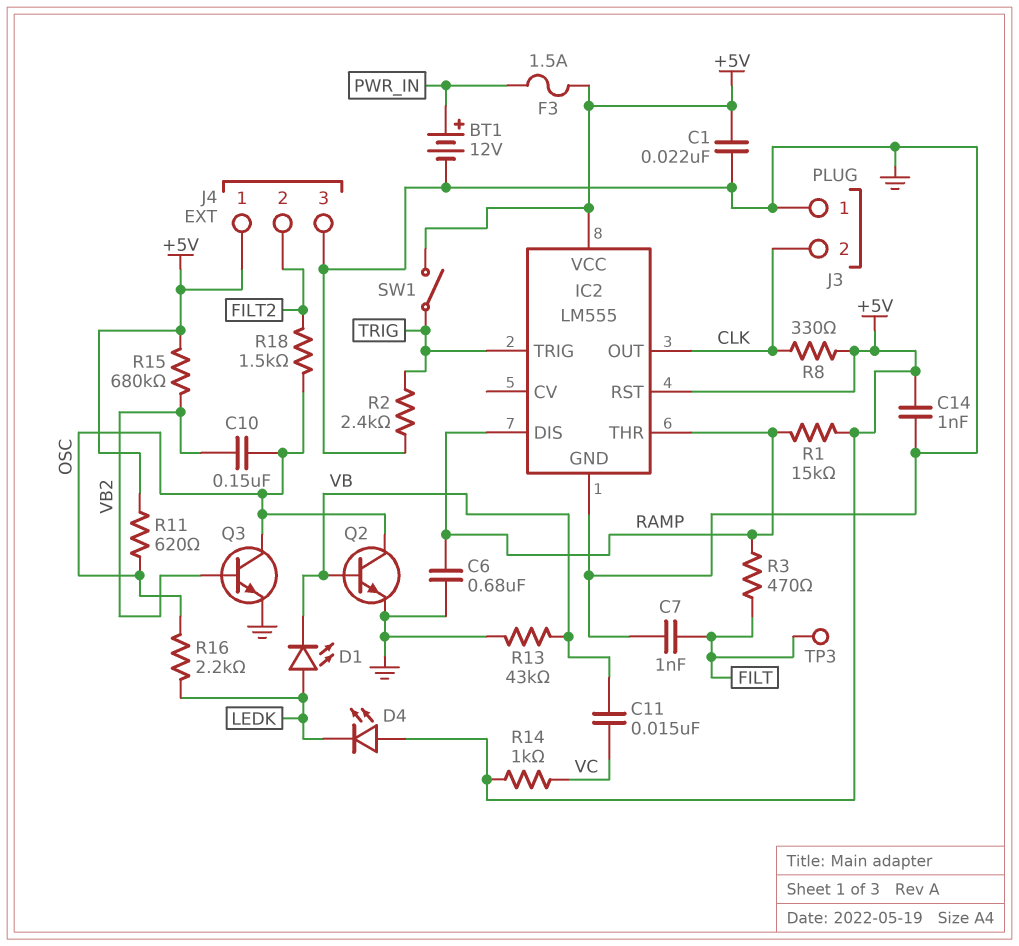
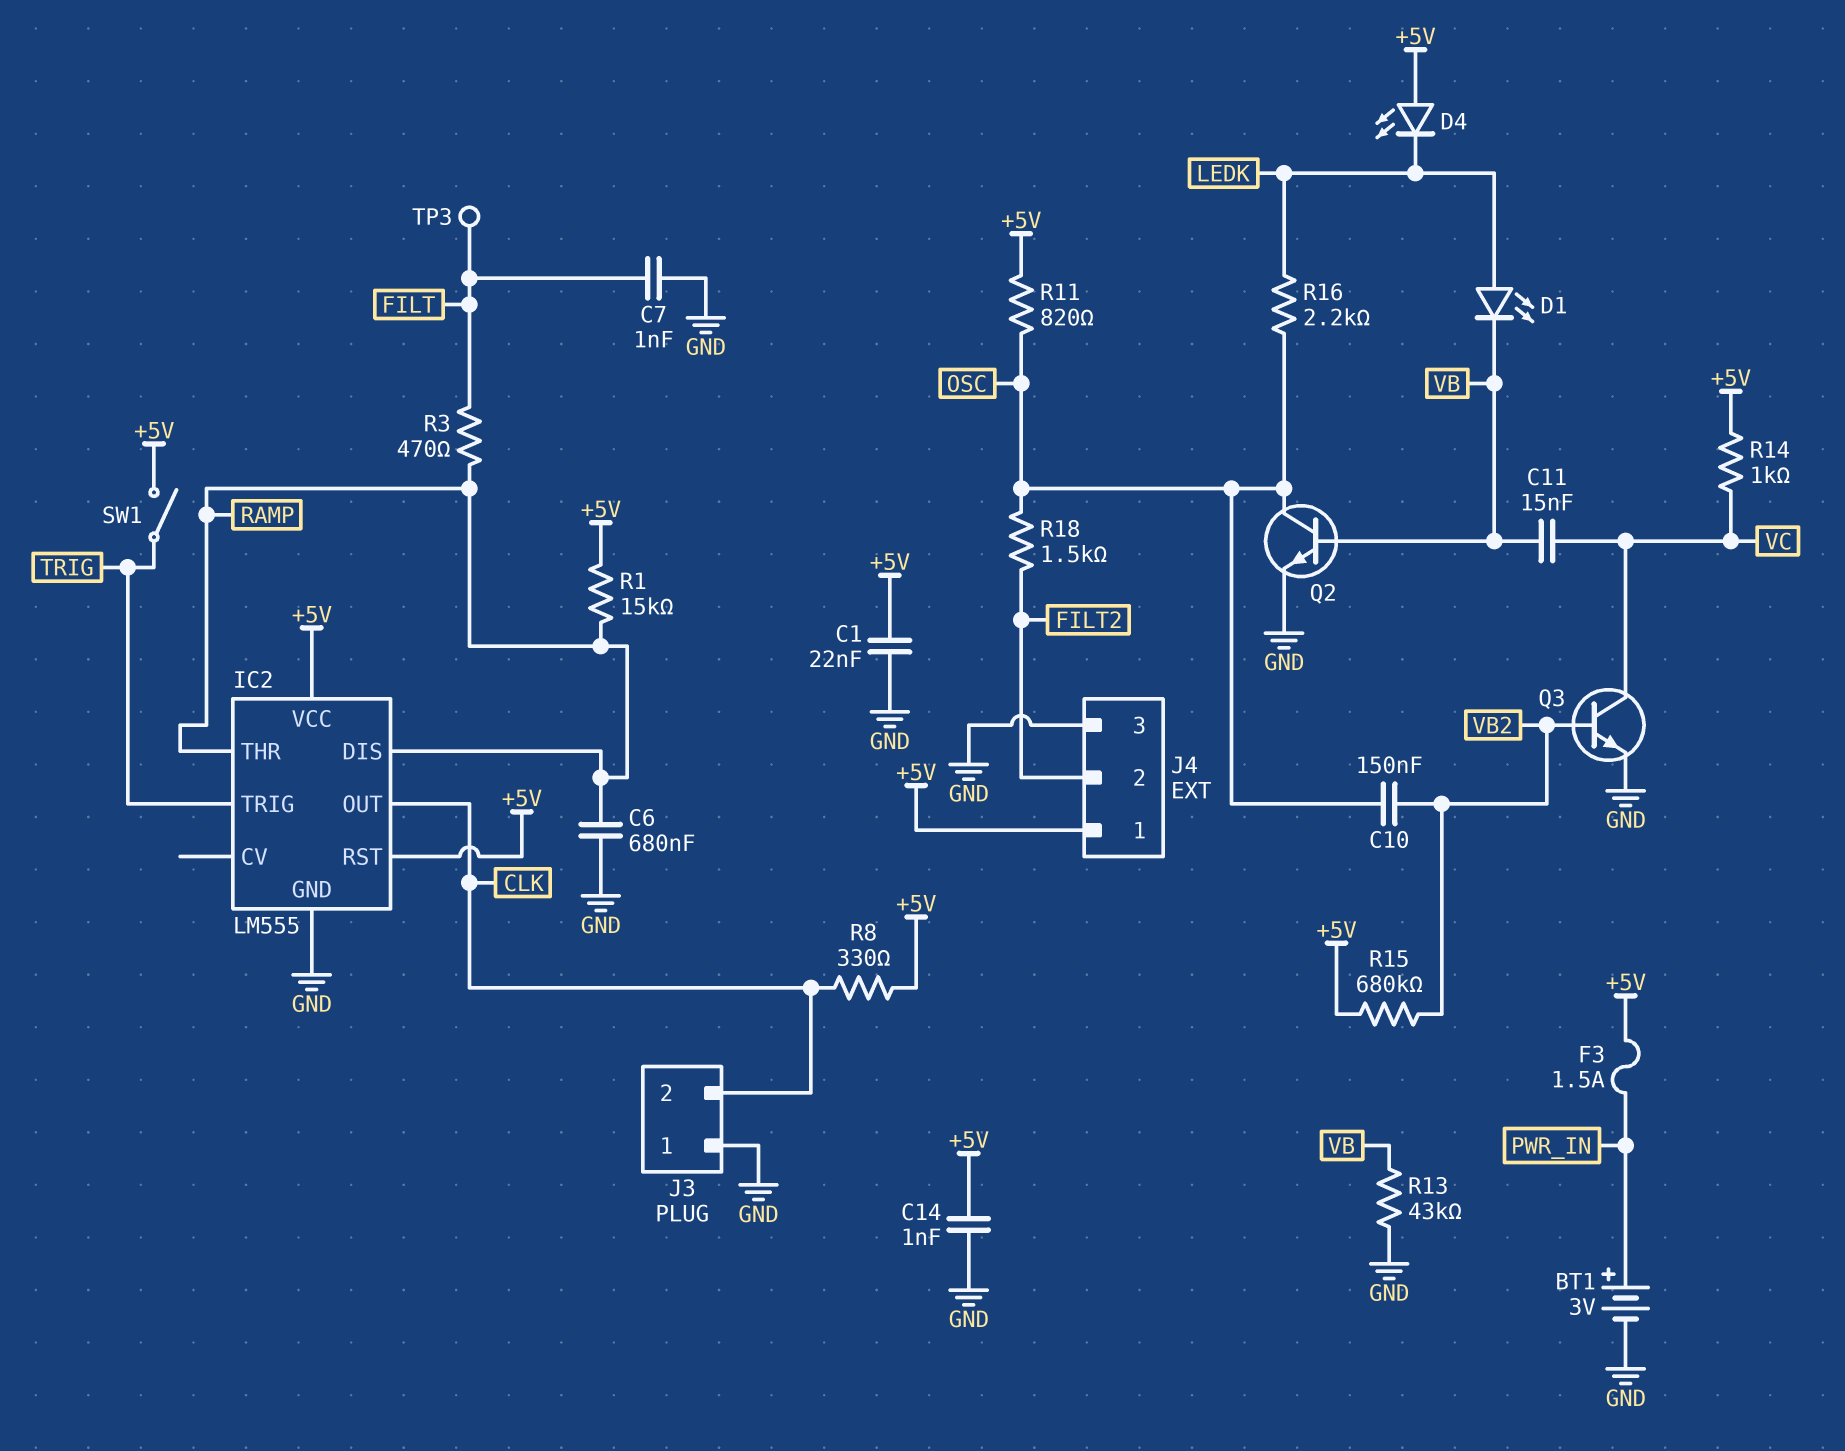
BT1: 12V (plus PWR_IN, minus GND) -> 3V (plus PWR_IN, minus GND)
Q3: NPN (B VB2, C OSC, E GND) -> NPN (B VB2, C VC, E GND)
R2: 2.4k (GND, TRIG) -> none
R11: 620 (+5V, OSC) -> 820 (+5V, OSC)

